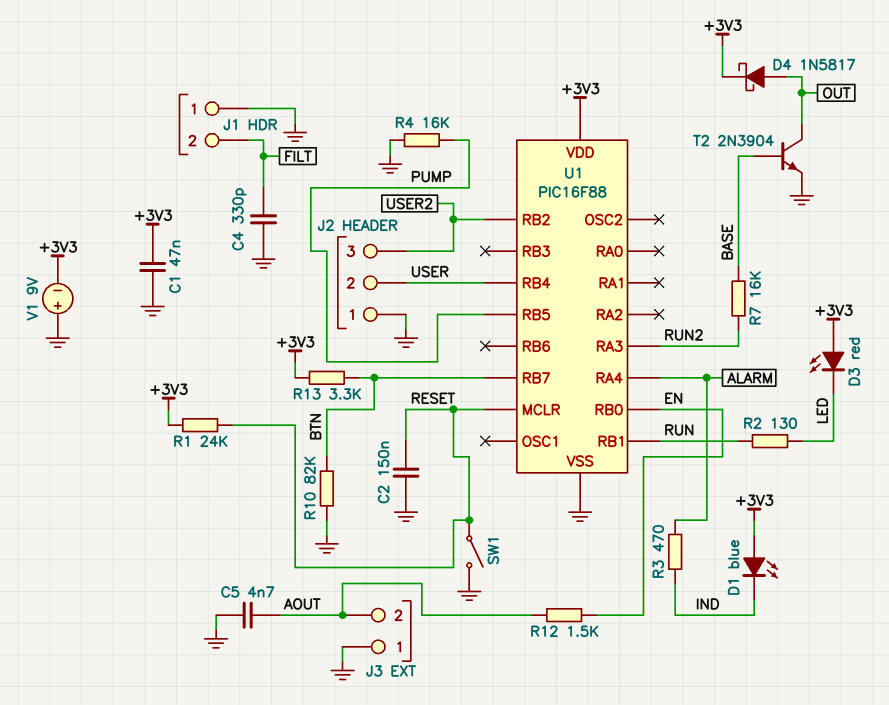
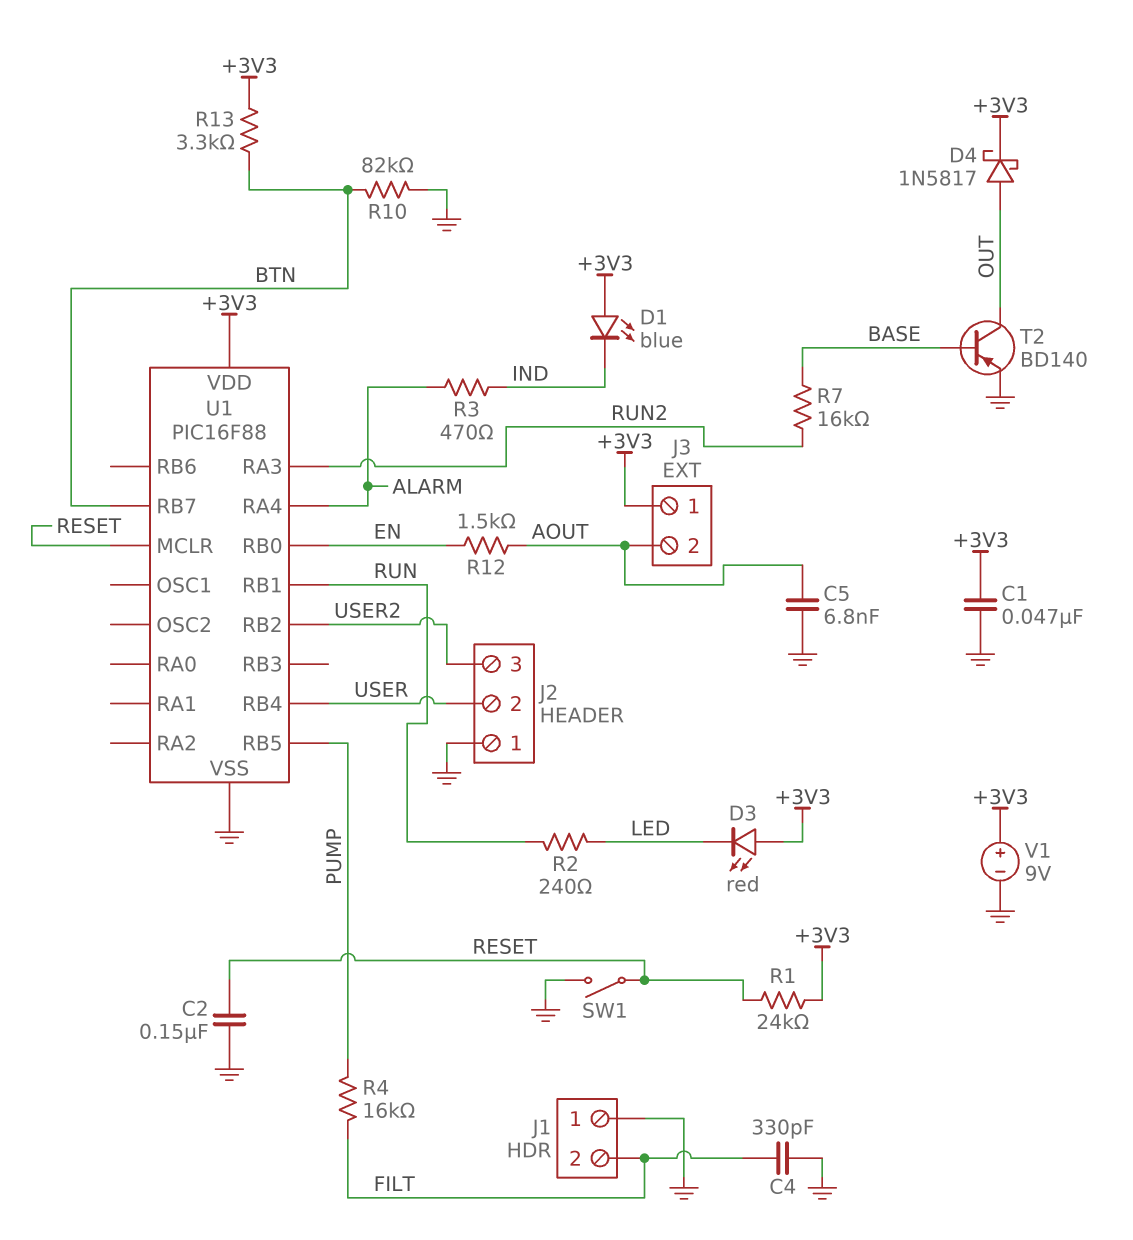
C5: 4.7nF (AOUT, GND) -> 6.8nF (AOUT, GND)
J3 pin 1: GND -> +3V3
R2: 130 (LED, RUN) -> 240 (LED, RUN)
R4: 16k (GND, PUMP) -> 16k (FILT, PUMP)
T2: NPN 2N3904 (B BASE, C OUT, E GND) -> PNP BD140 (B BASE, C OUT, E GND)
V1: 9V (plus GND, minus +3V3) -> 9V (plus +3V3, minus GND)

